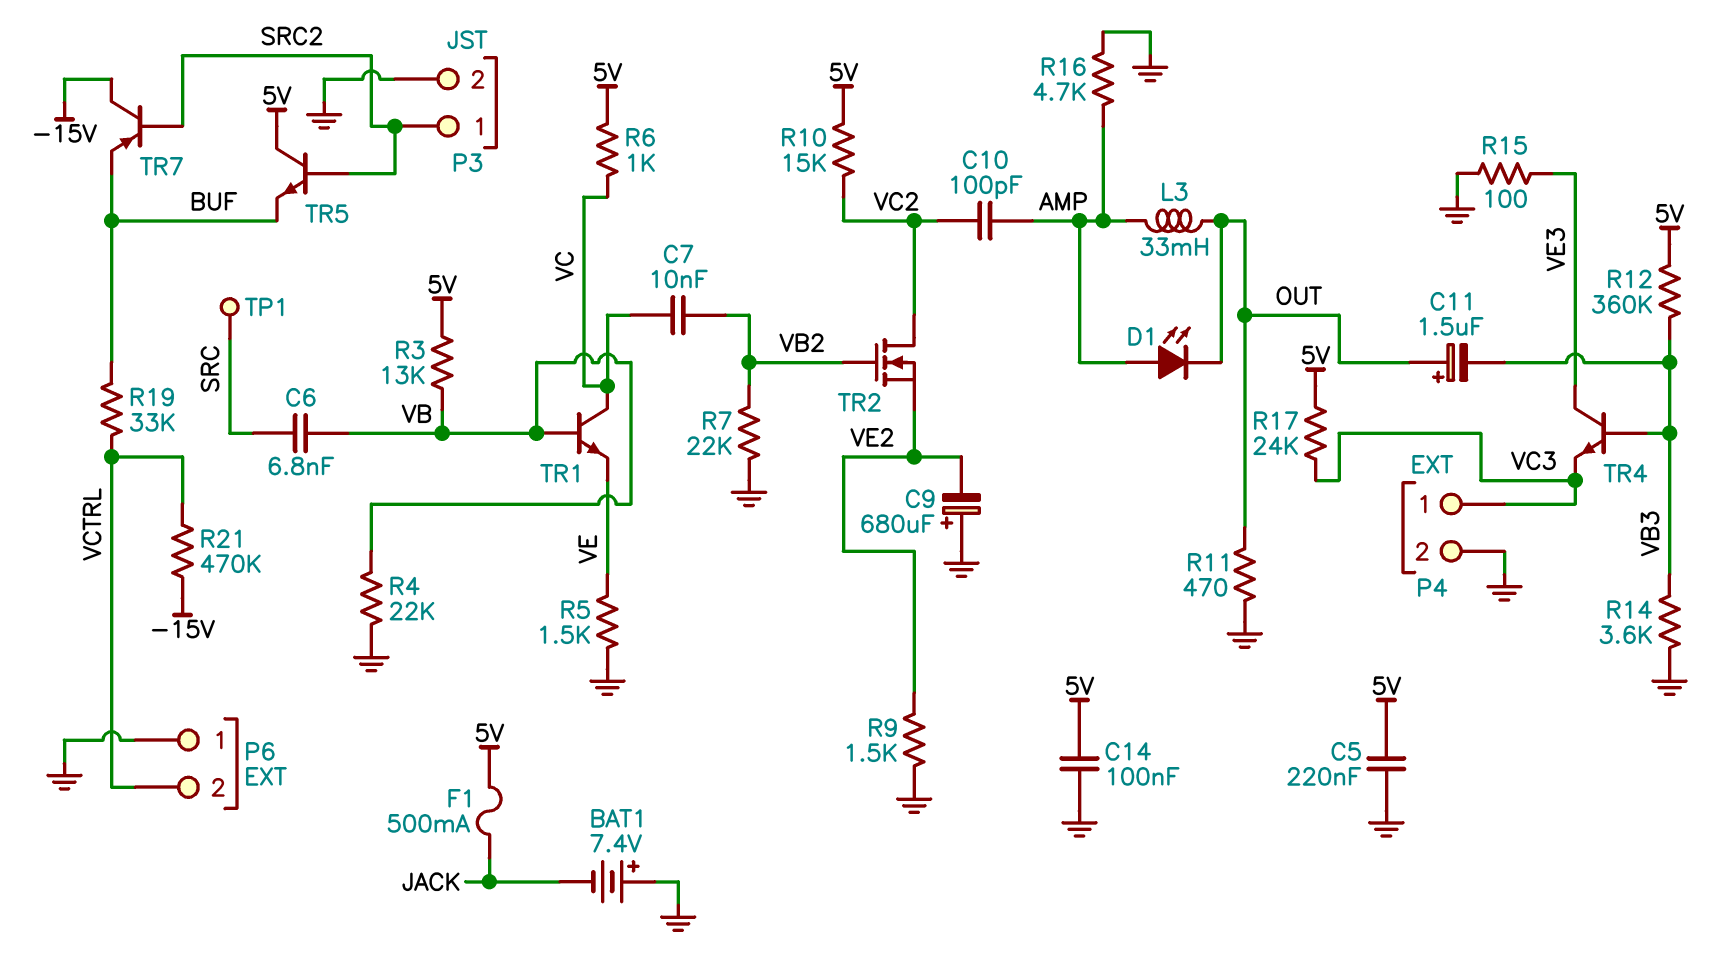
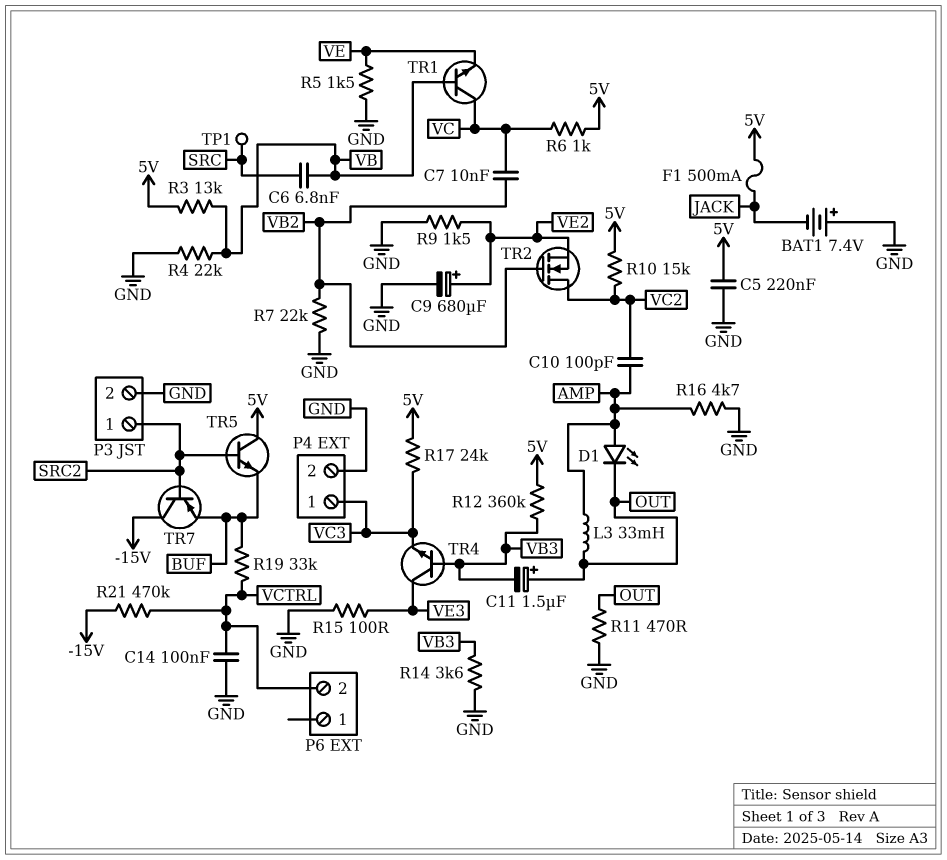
C9: 680uF (plus GND, minus VE2) -> 680uF (plus VE2, minus GND)
C14: 100nF (5V, GND) -> 100nF (GND, VCTRL)
P6 pin 1: GND -> none

